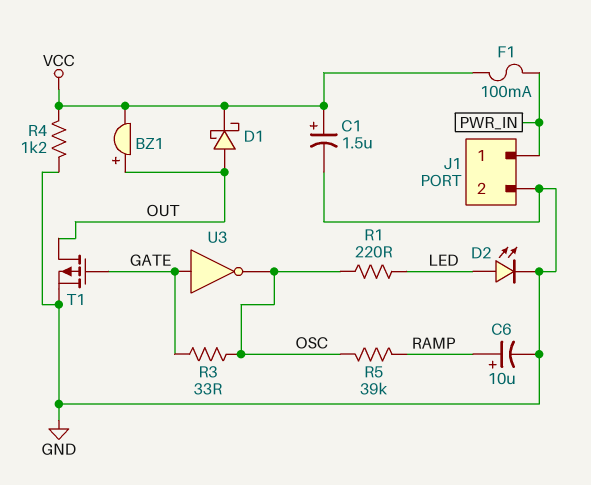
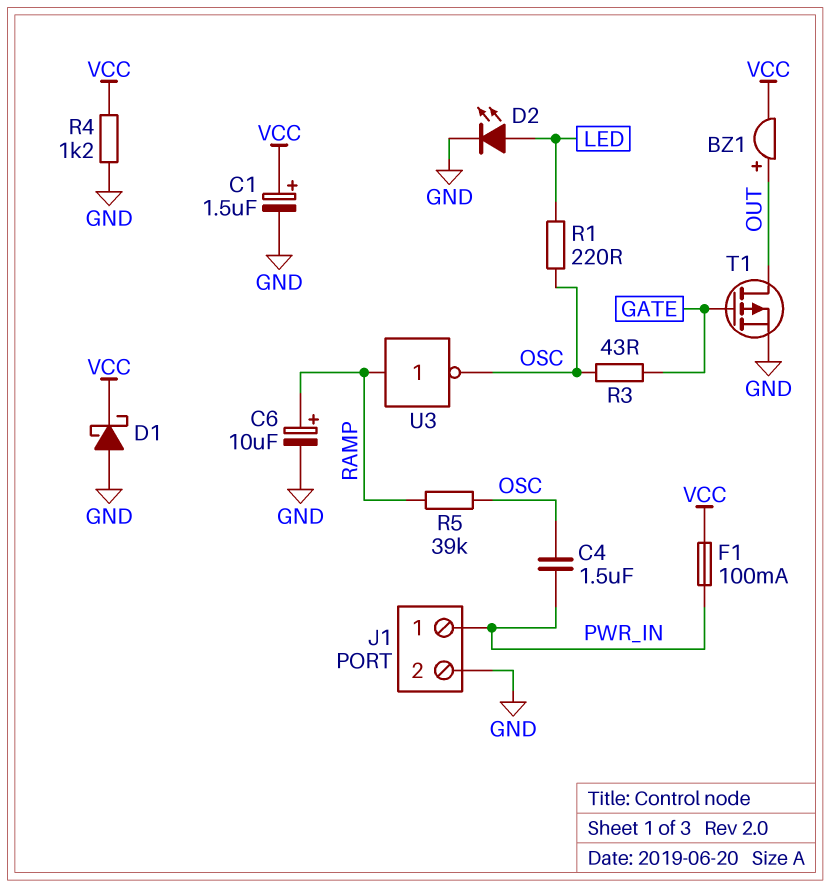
C4: none -> 1.5uF (OSC, PWR_IN)
D1: schottky (A OUT, K VCC) -> schottky (A GND, K VCC)
R3: 33 (GATE, OSC) -> 43 (GATE, OSC)
U3: NOT (in GATE, out OSC) -> NOT (in RAMP, out OSC)

